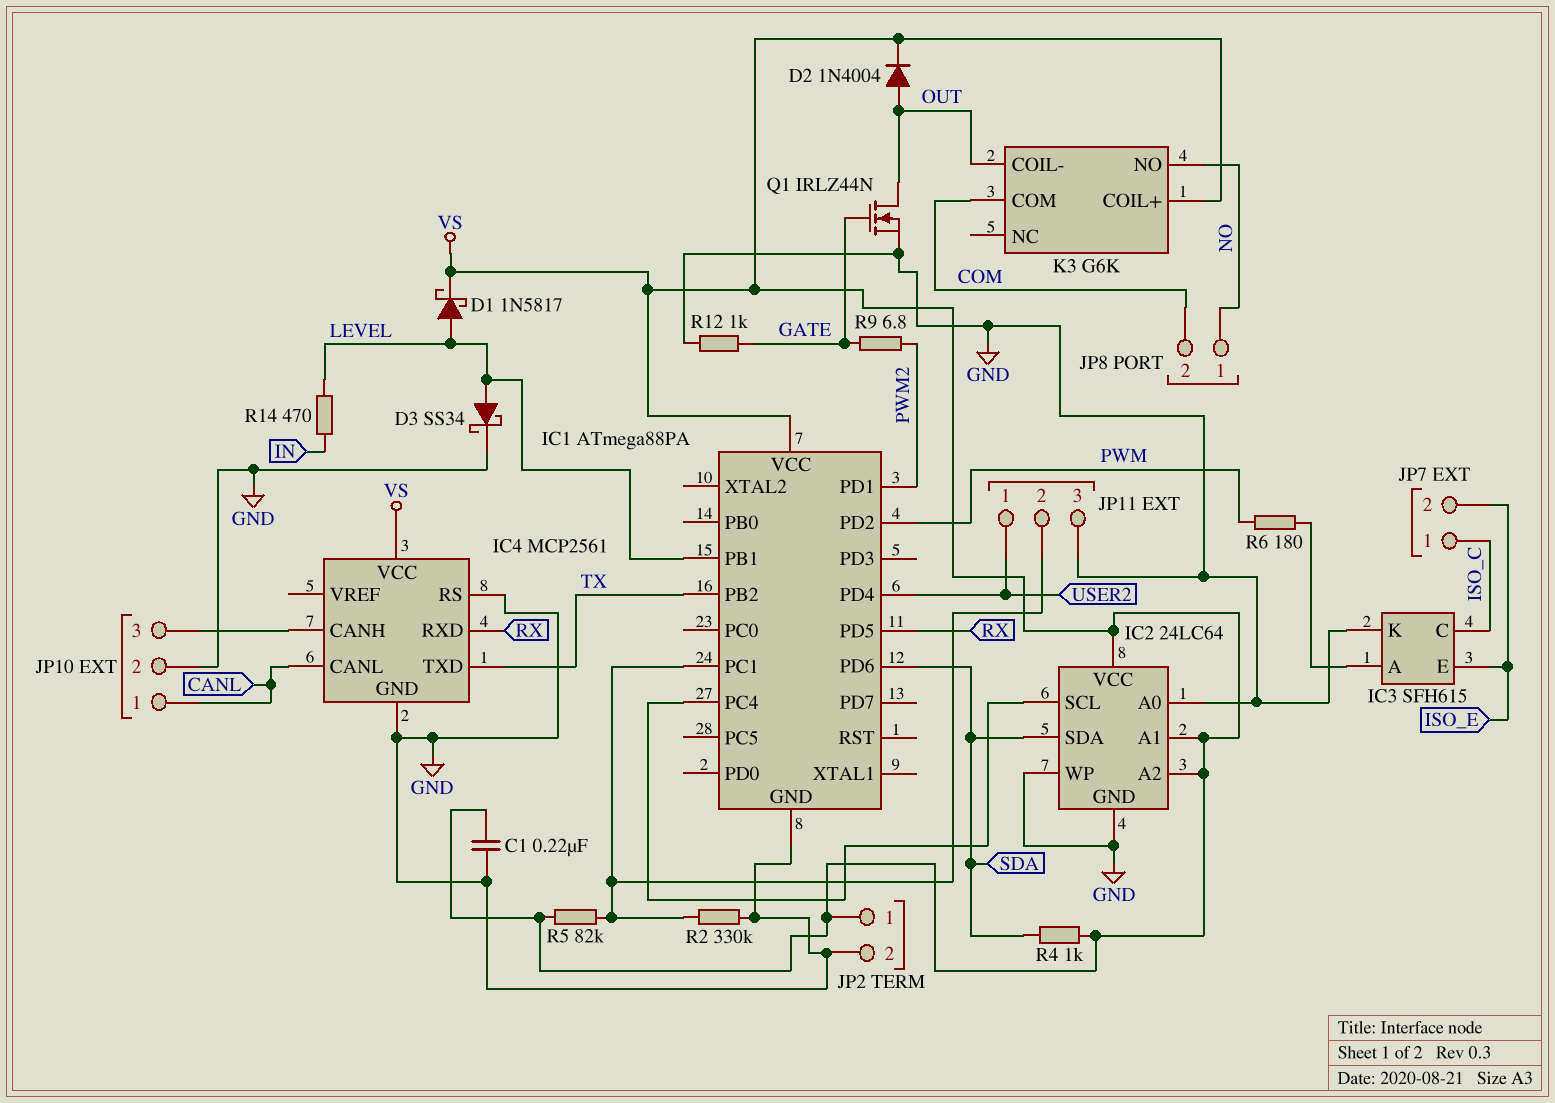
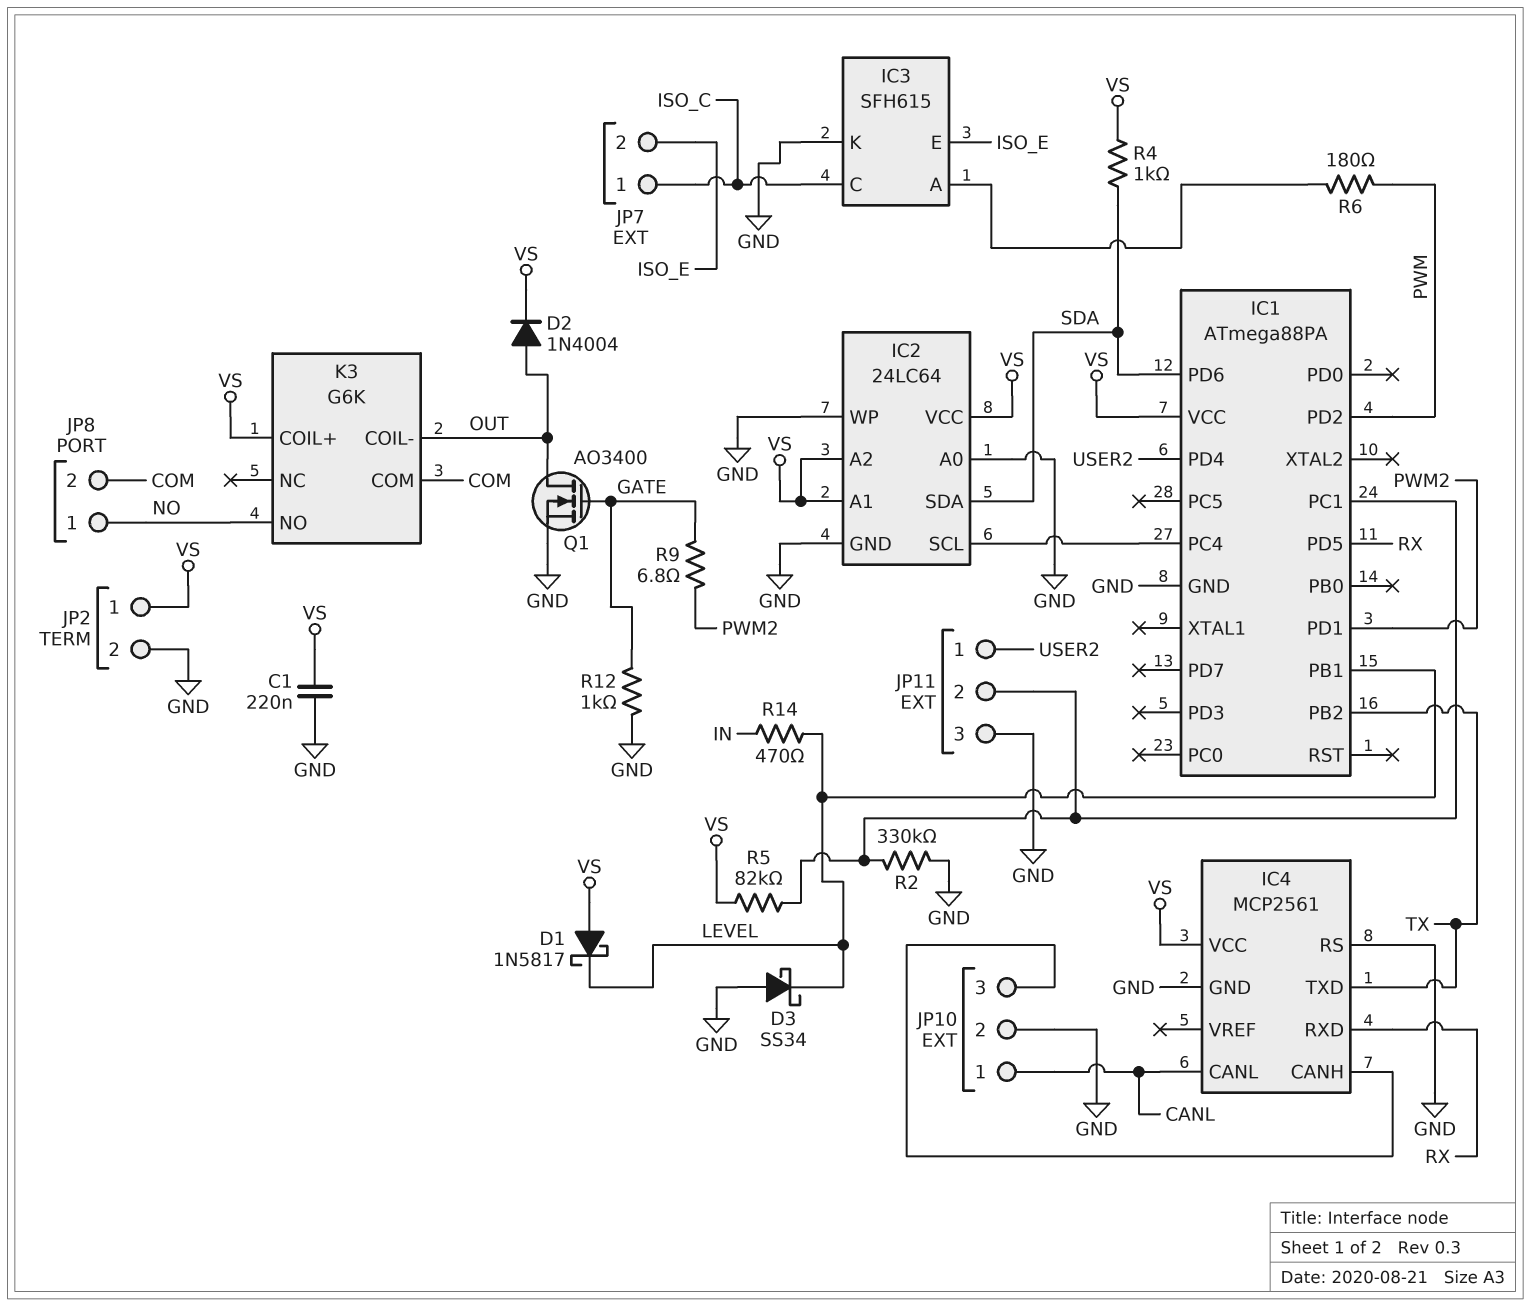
D1: schottky 1N5817 (A LEVEL, K VS) -> schottky 1N5817 (A VS, K LEVEL)
D3: schottky SS34 (A LEVEL, K GND) -> schottky SS34 (A GND, K LEVEL)
Q1: NMOS IRLZ44N (G GATE, D OUT, S GND) -> NMOS AO3400 (G GATE, D OUT, S GND)

